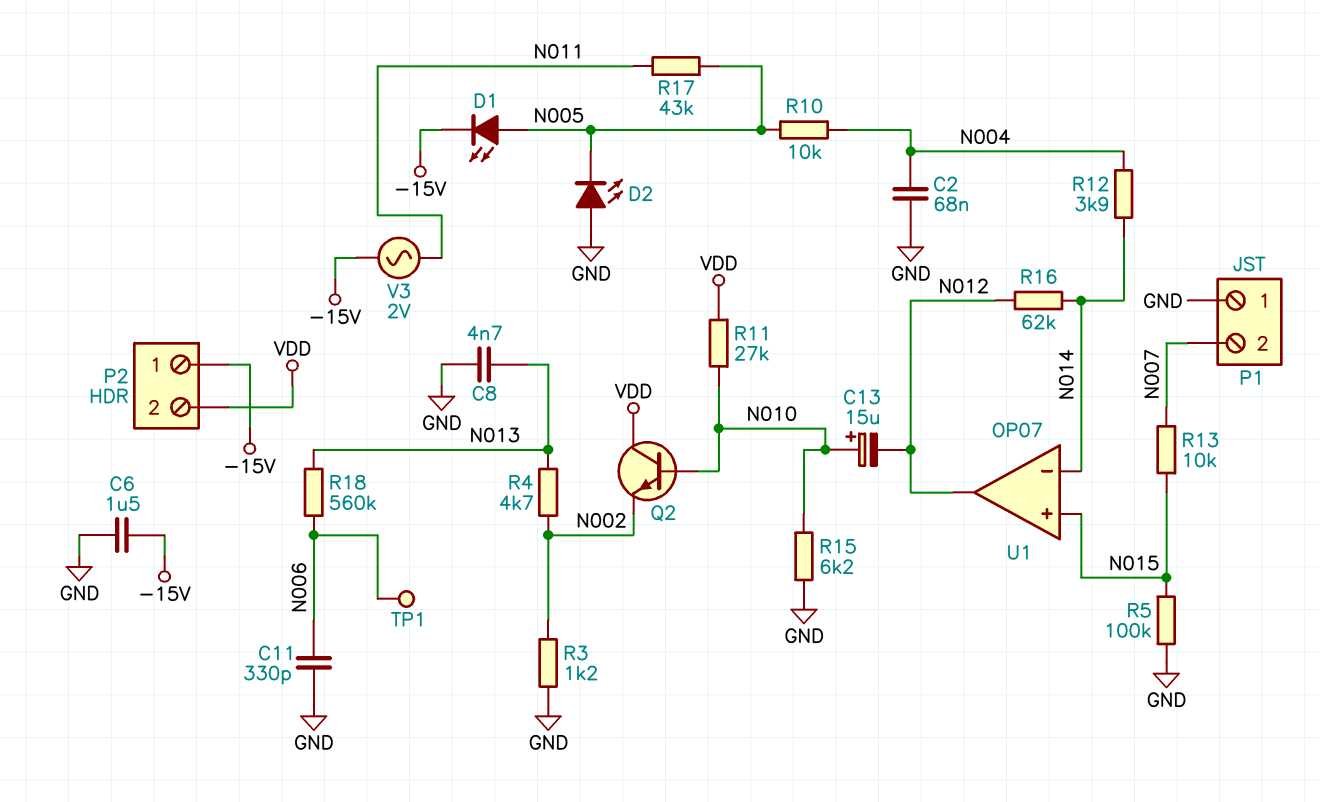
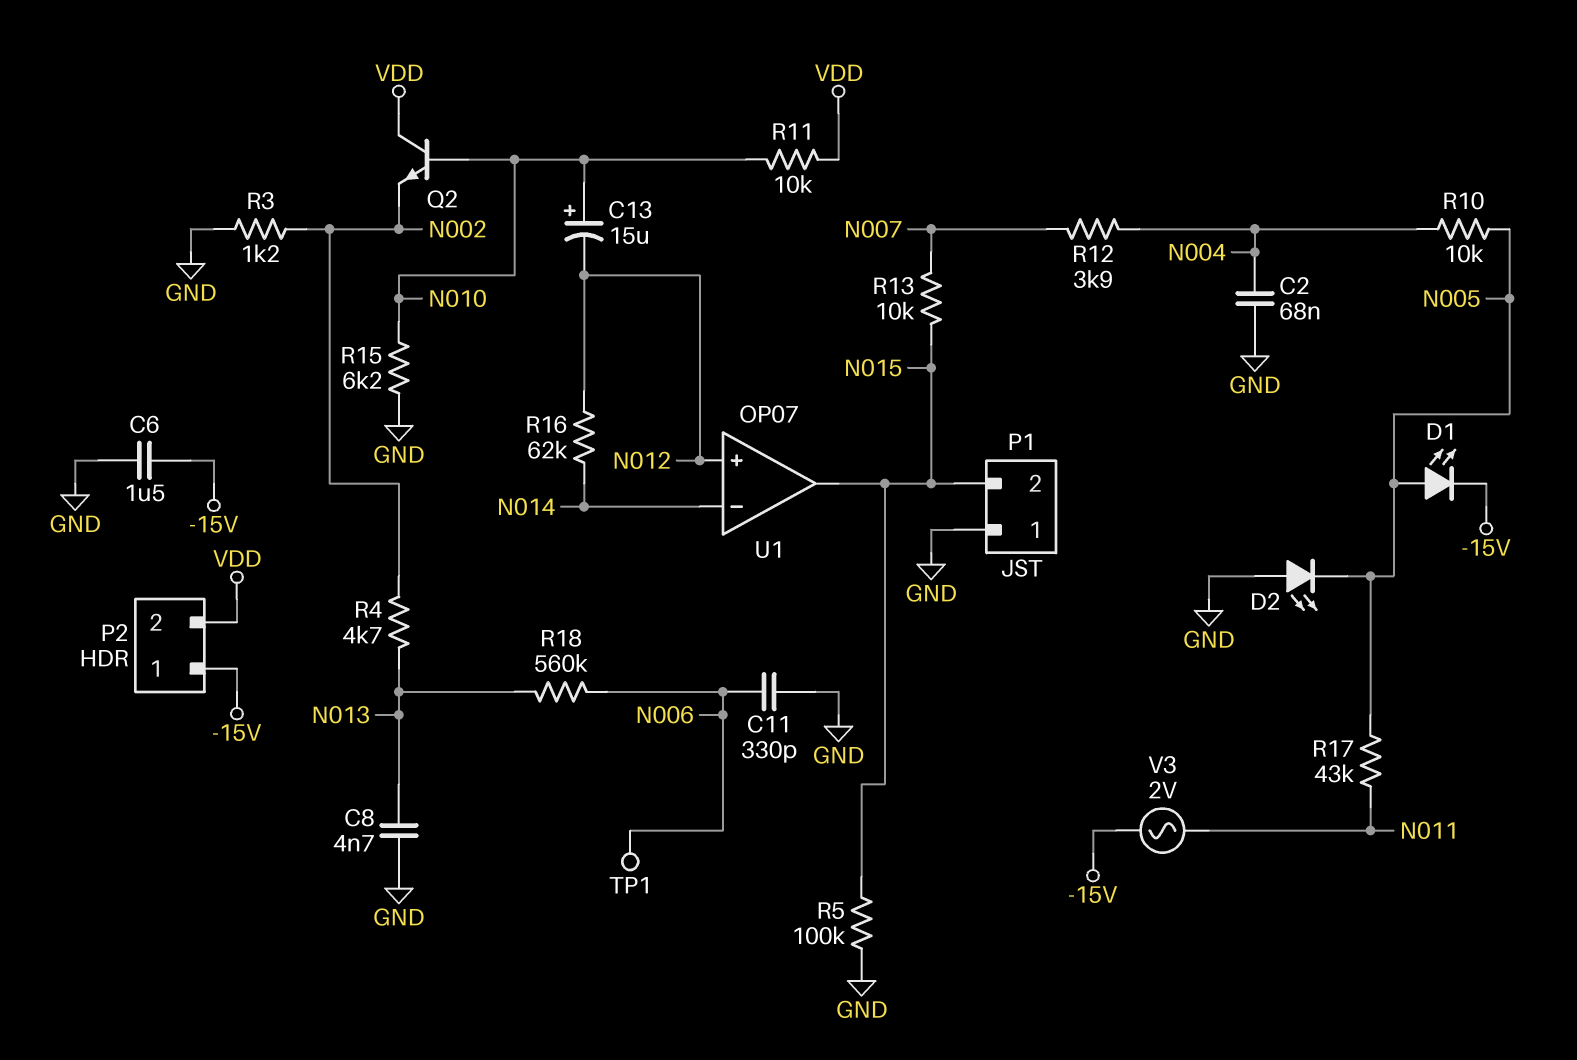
P1 pin 2: N007 -> N015
R11: 27k (N010, VDD) -> 10k (N010, VDD)
R12: 3.9k (N004, N014) -> 3.9k (N004, N007)
U1 pin in+: N015 -> N012
U1 pin out: N012 -> N015

